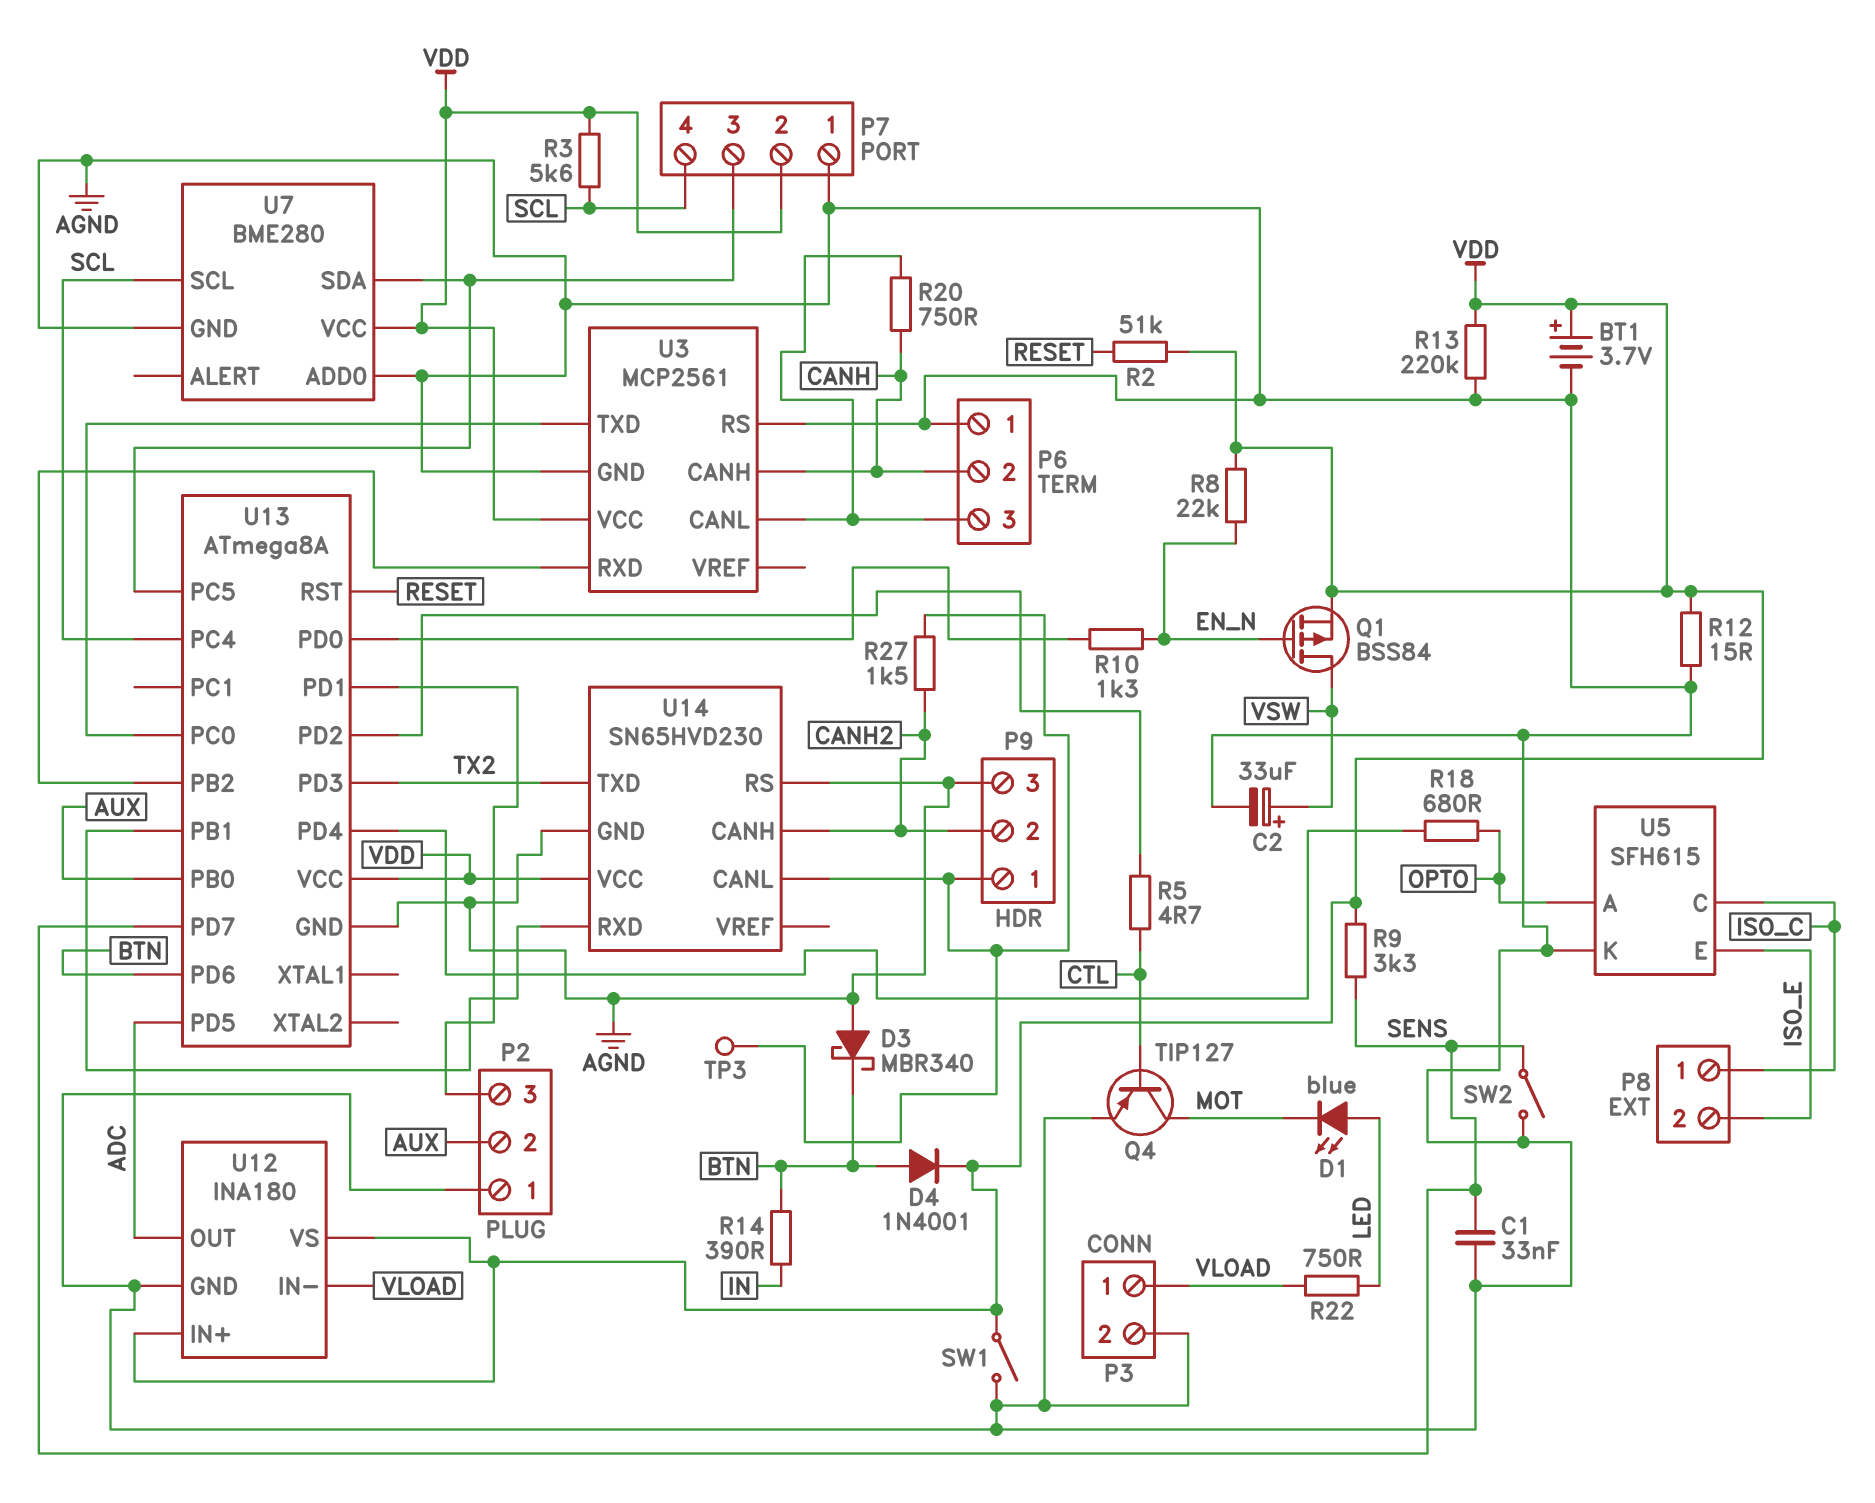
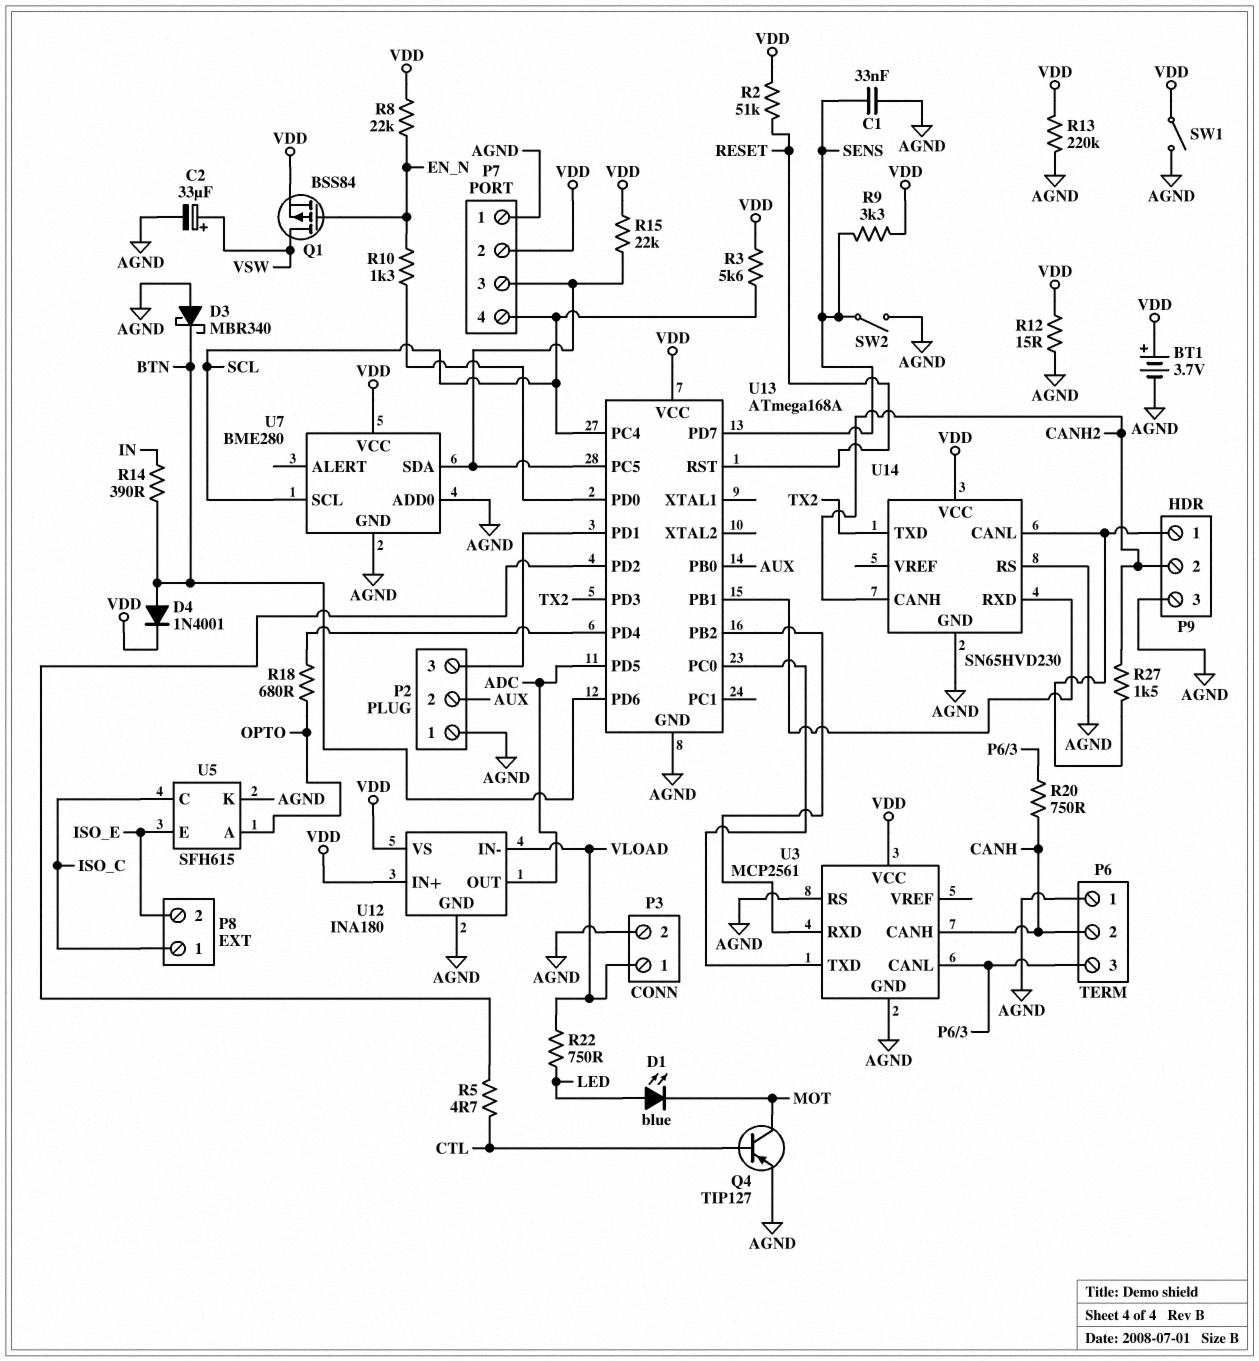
R15: none -> 22k (P7/3, VDD)
TP3: test point (P9/1) -> none
U13: ATmega8A -> ATmega168A

